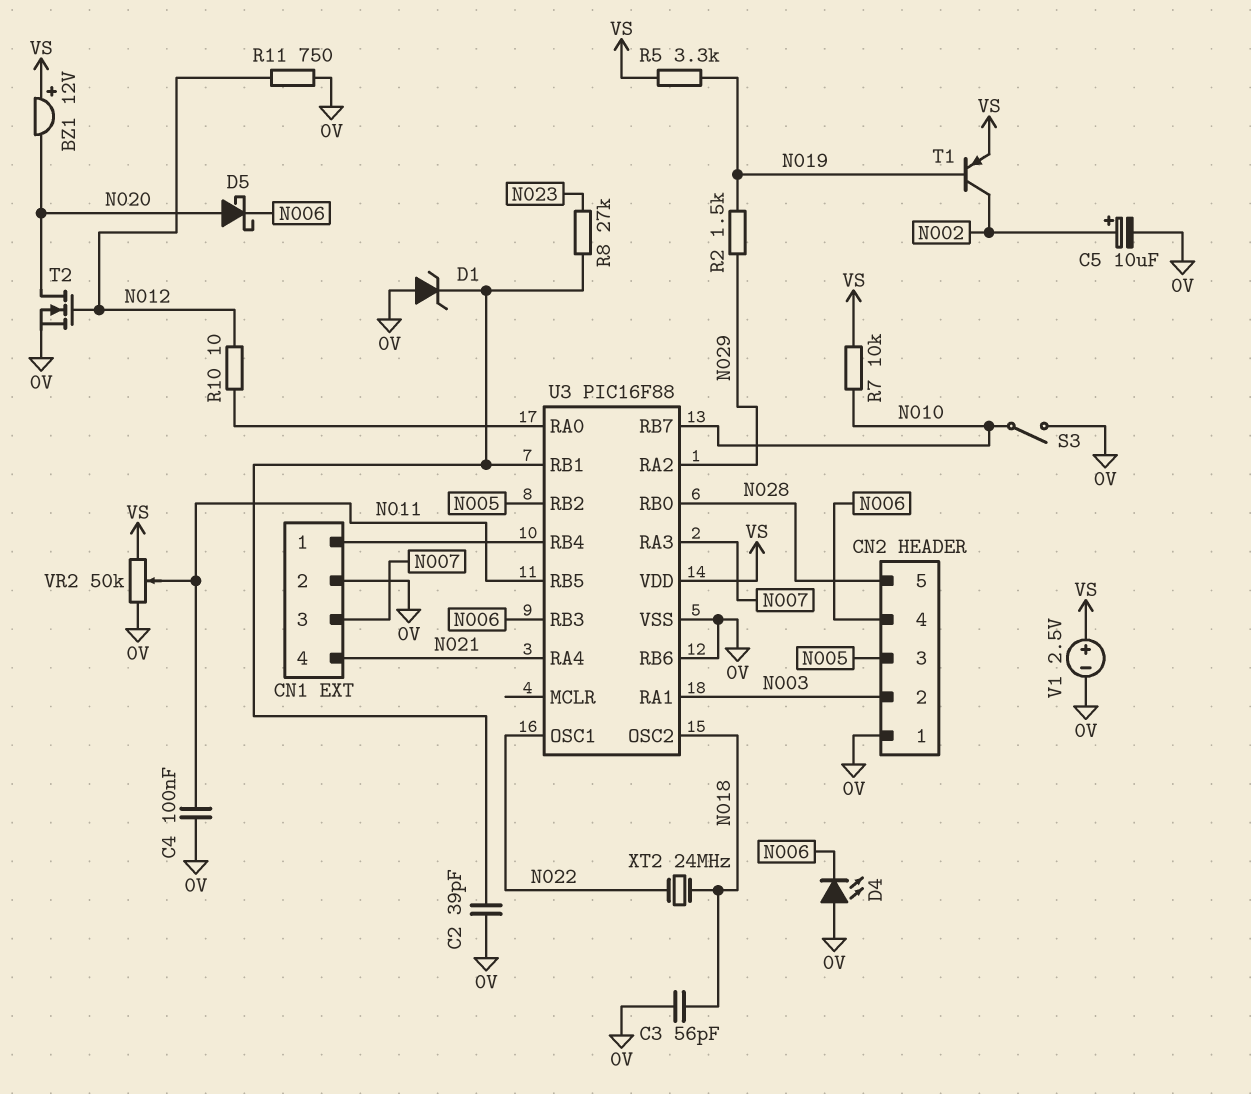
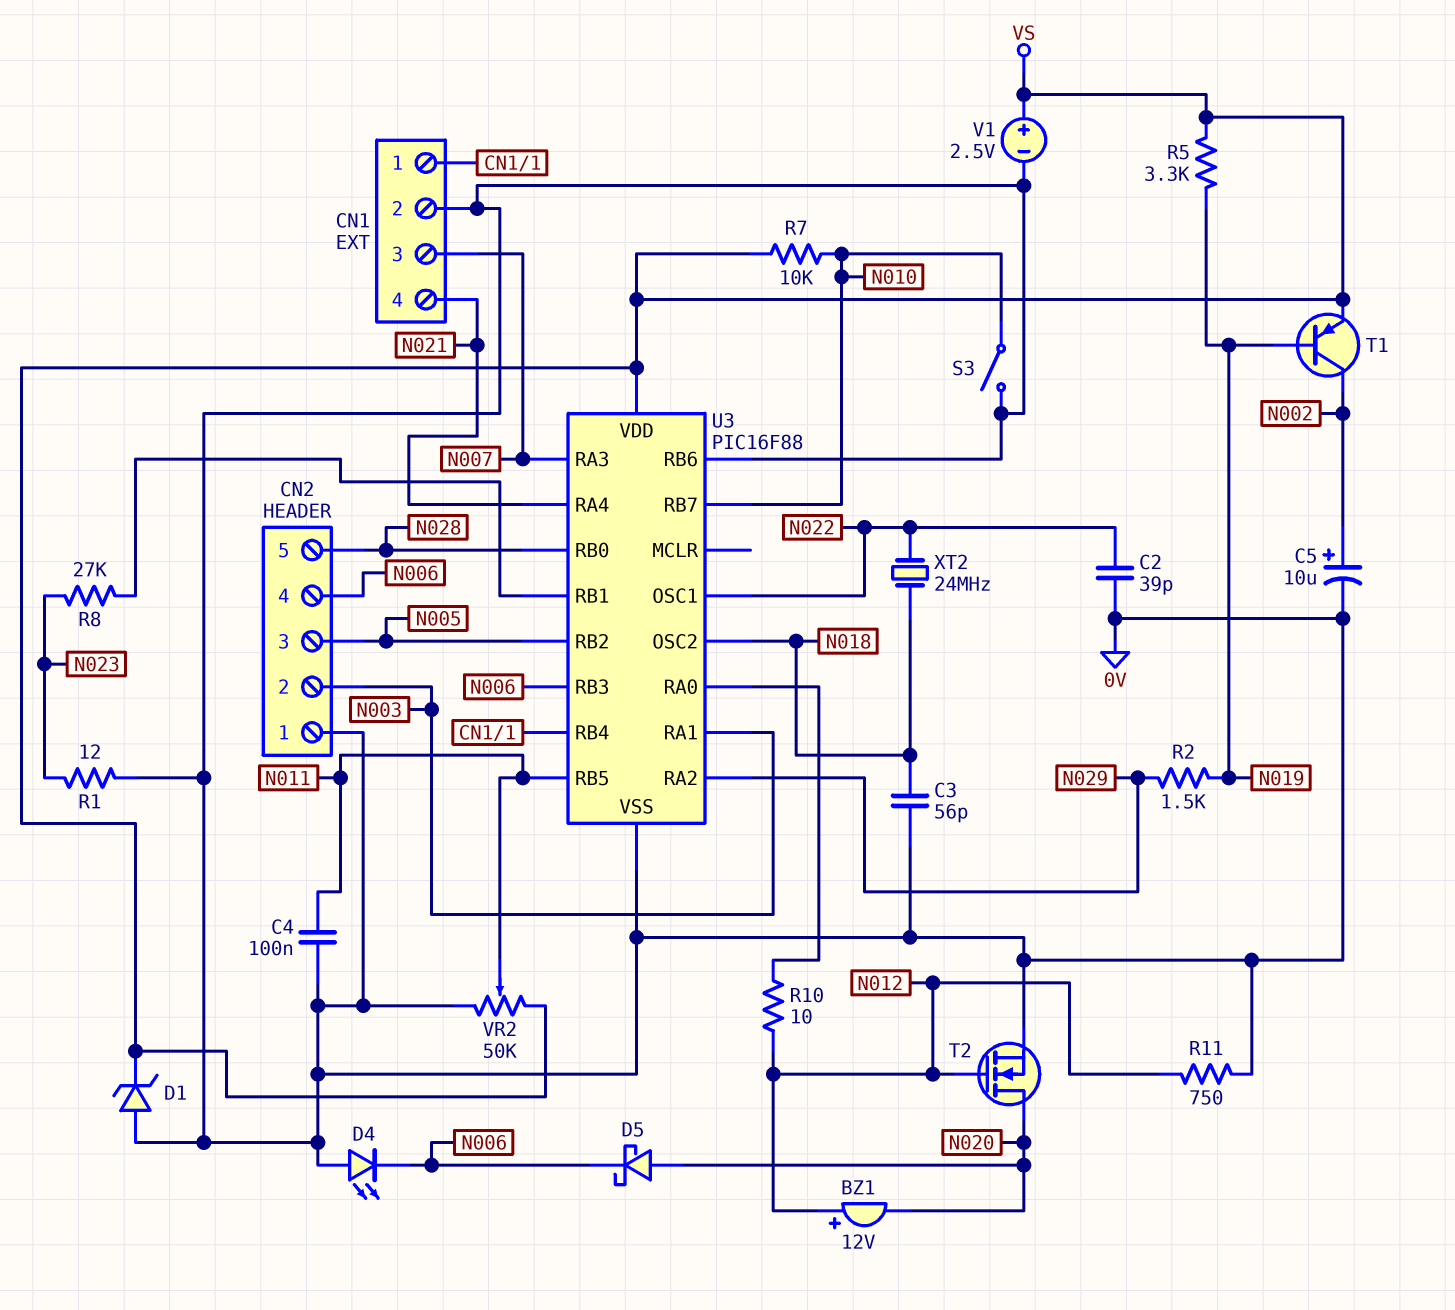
BZ1: buzzer 12V (plus VS, minus N020) -> buzzer 12V (plus N012, minus N020)
C2: 39pF (0V, U3/RB1) -> 39pF (0V, N022)
D1: zener (A 0V, K U3/RB1) -> zener (A 0V, K VS)
R1: none -> 12 (0V, N023)

